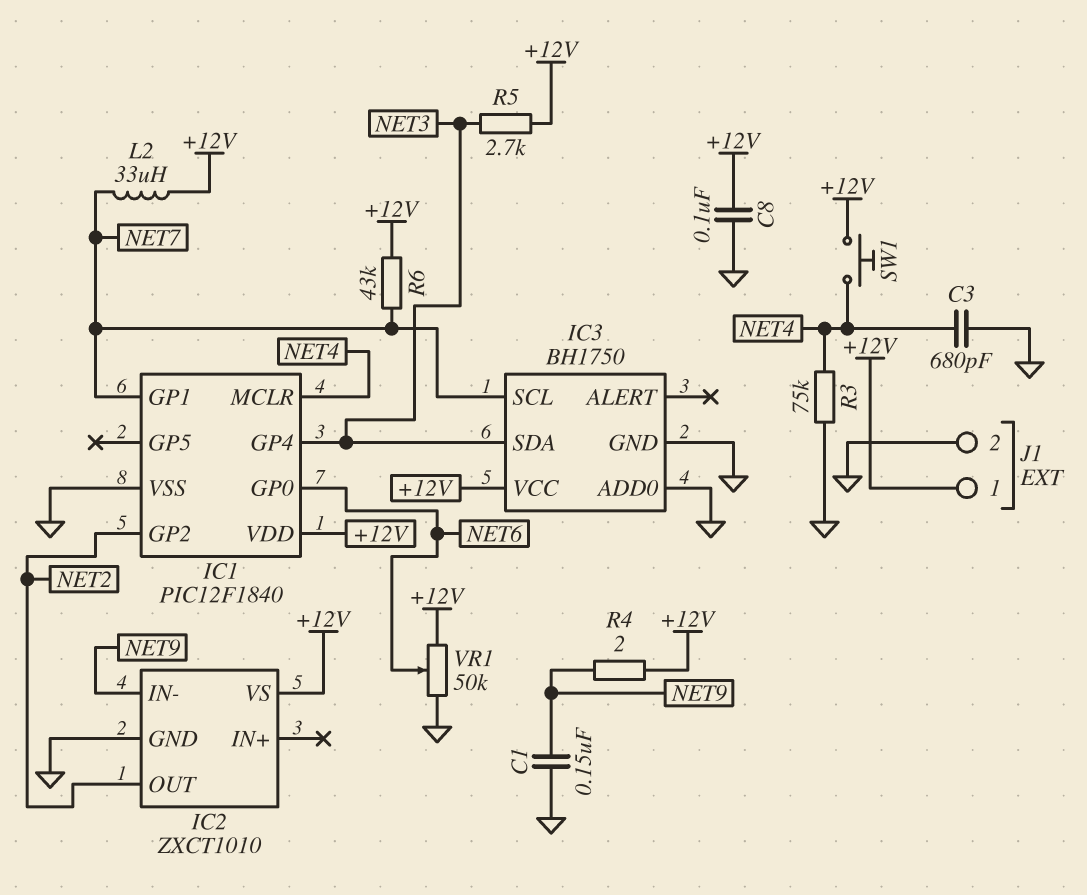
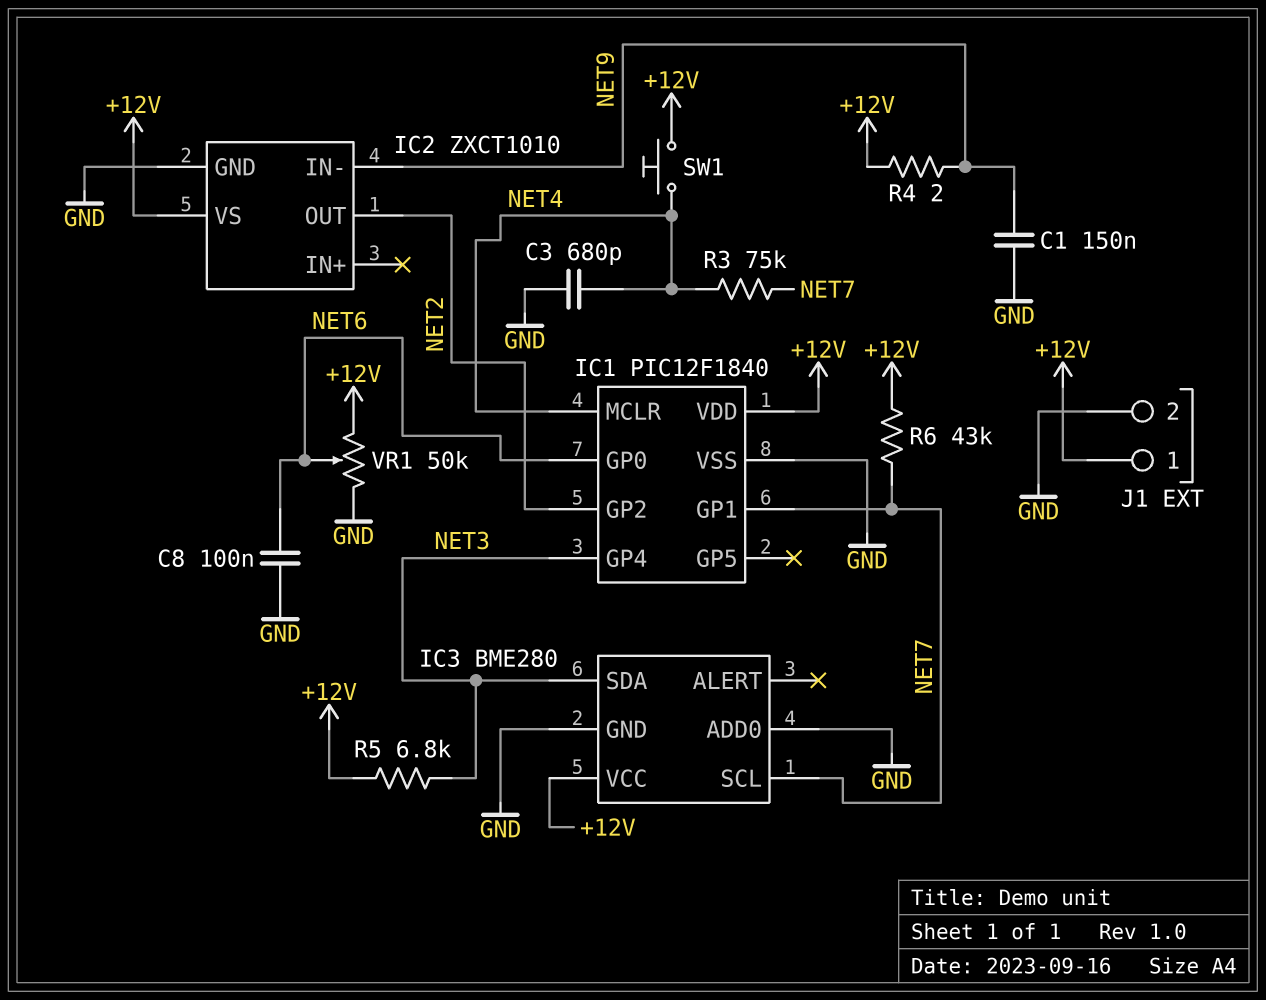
C8: 100nF (+12V, GND) -> 100nF (GND, NET6)
IC3: BH1750 -> BME280
L2: 33uH (+12V, NET7) -> none
R3: 75k (GND, NET4) -> 75k (NET4, NET7)
R5: 2.7k (+12V, NET3) -> 6.8k (+12V, NET3)

